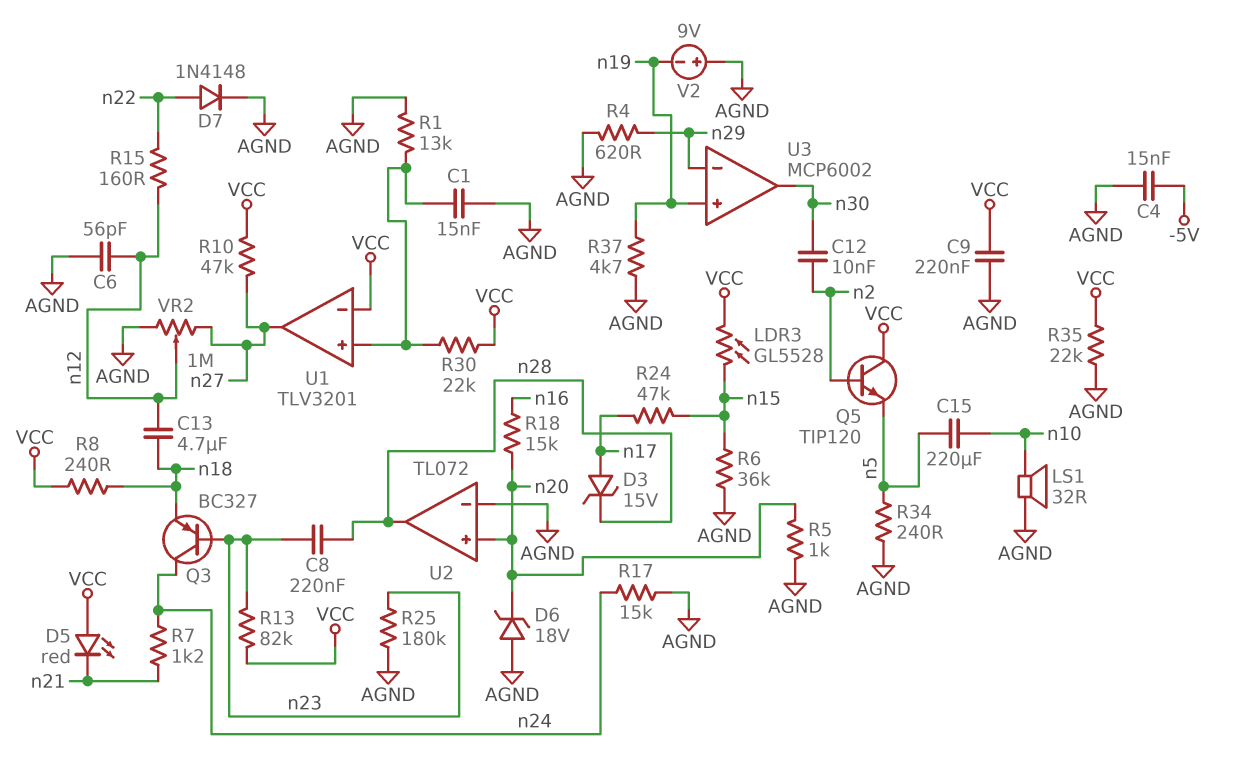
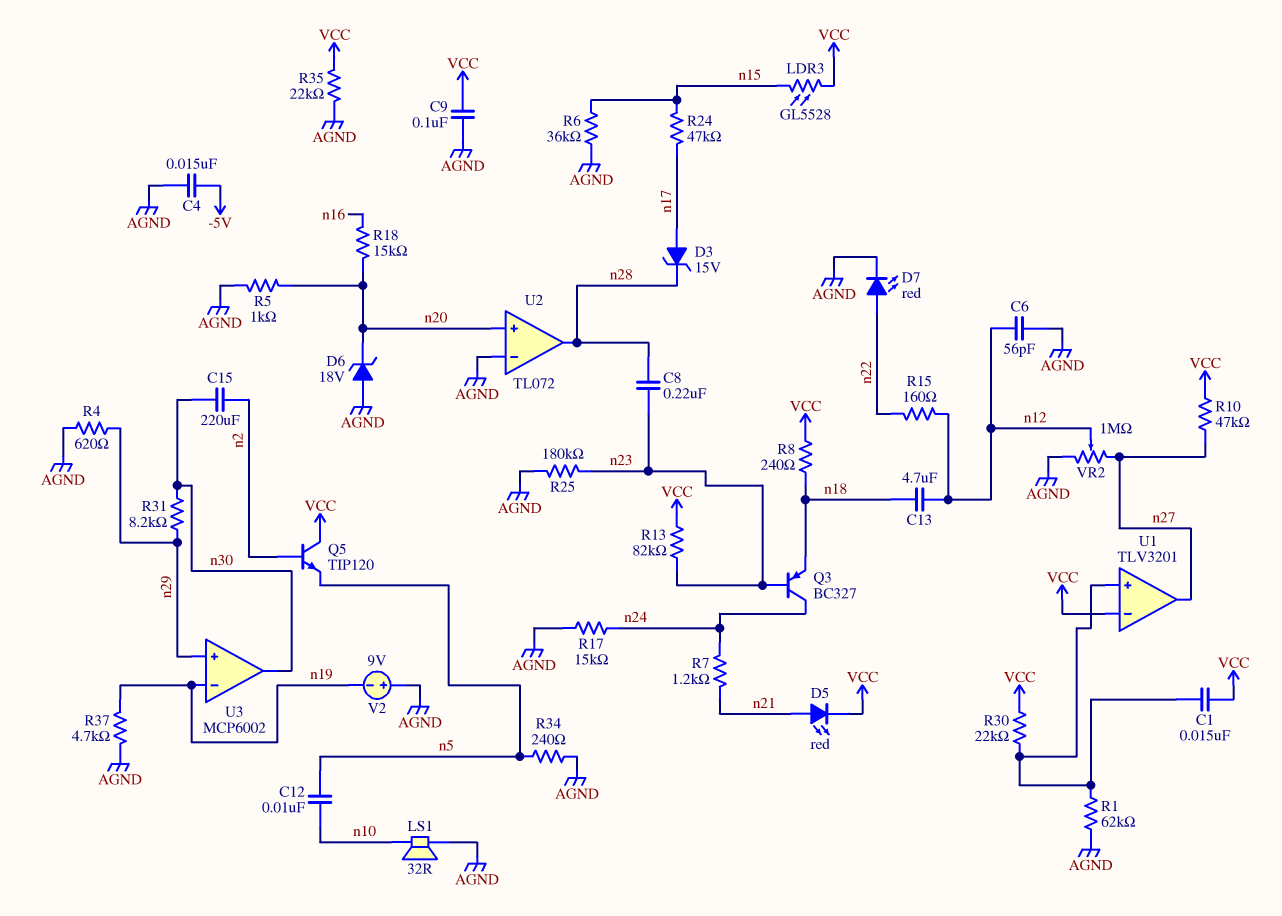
C1: 15nF (AGND, U1/in+) -> 15nF (U1/in+, VCC)
C9: 220nF (AGND, VCC) -> 100nF (AGND, VCC)
C12: 10nF (n2, n30) -> 10nF (n5, n10)
C15: 220uF (n5, n10) -> 220uF (n2, n30)
D5: LED red (A VCC, K n21) -> LED red (A n21, K VCC)
D7: diode 1N4148 (A n22, K AGND) -> LED red (A n22, K AGND)
R1: 13k (AGND, U1/in+) -> 62k (AGND, U1/in+)
R31: none -> 8.2k (n29, n30)
U3 pin in+: n19 -> n29
U3 pin in-: n29 -> n19

